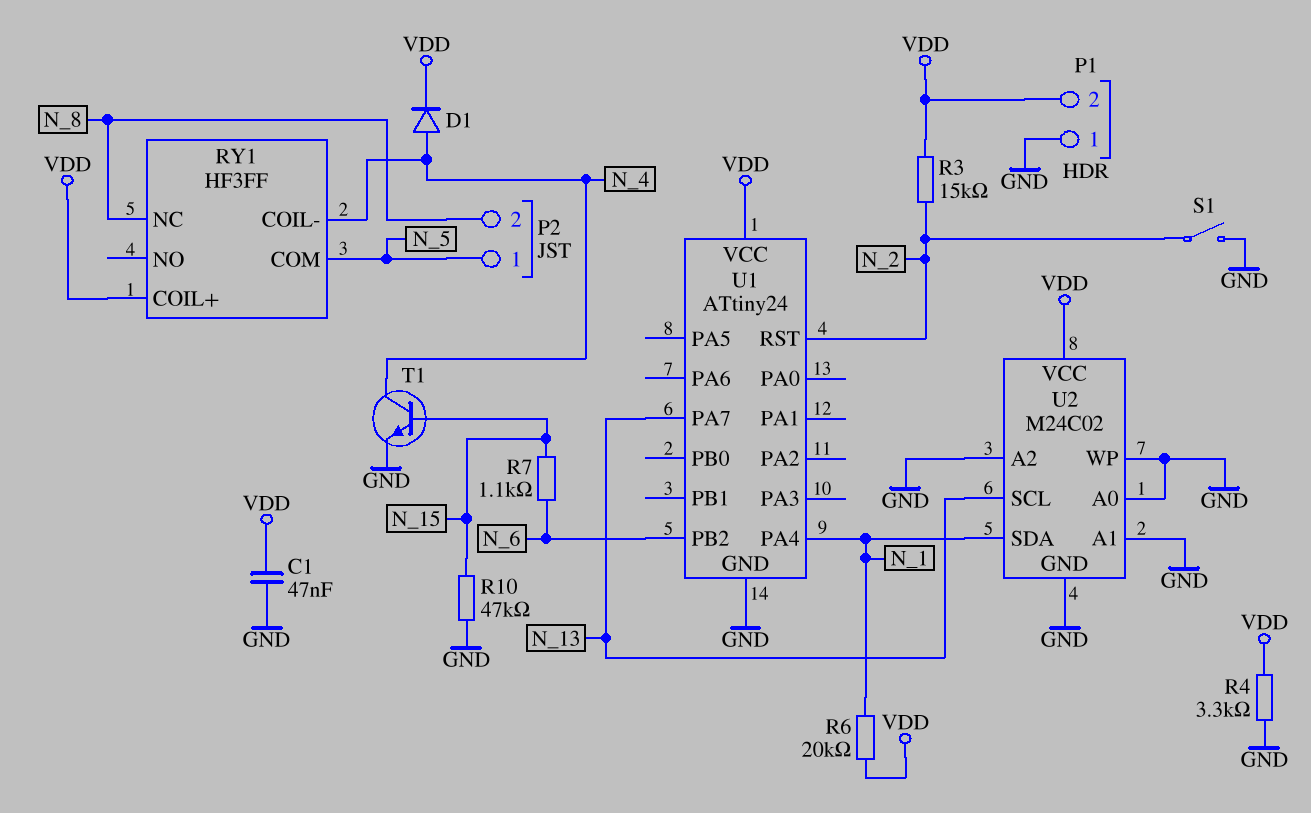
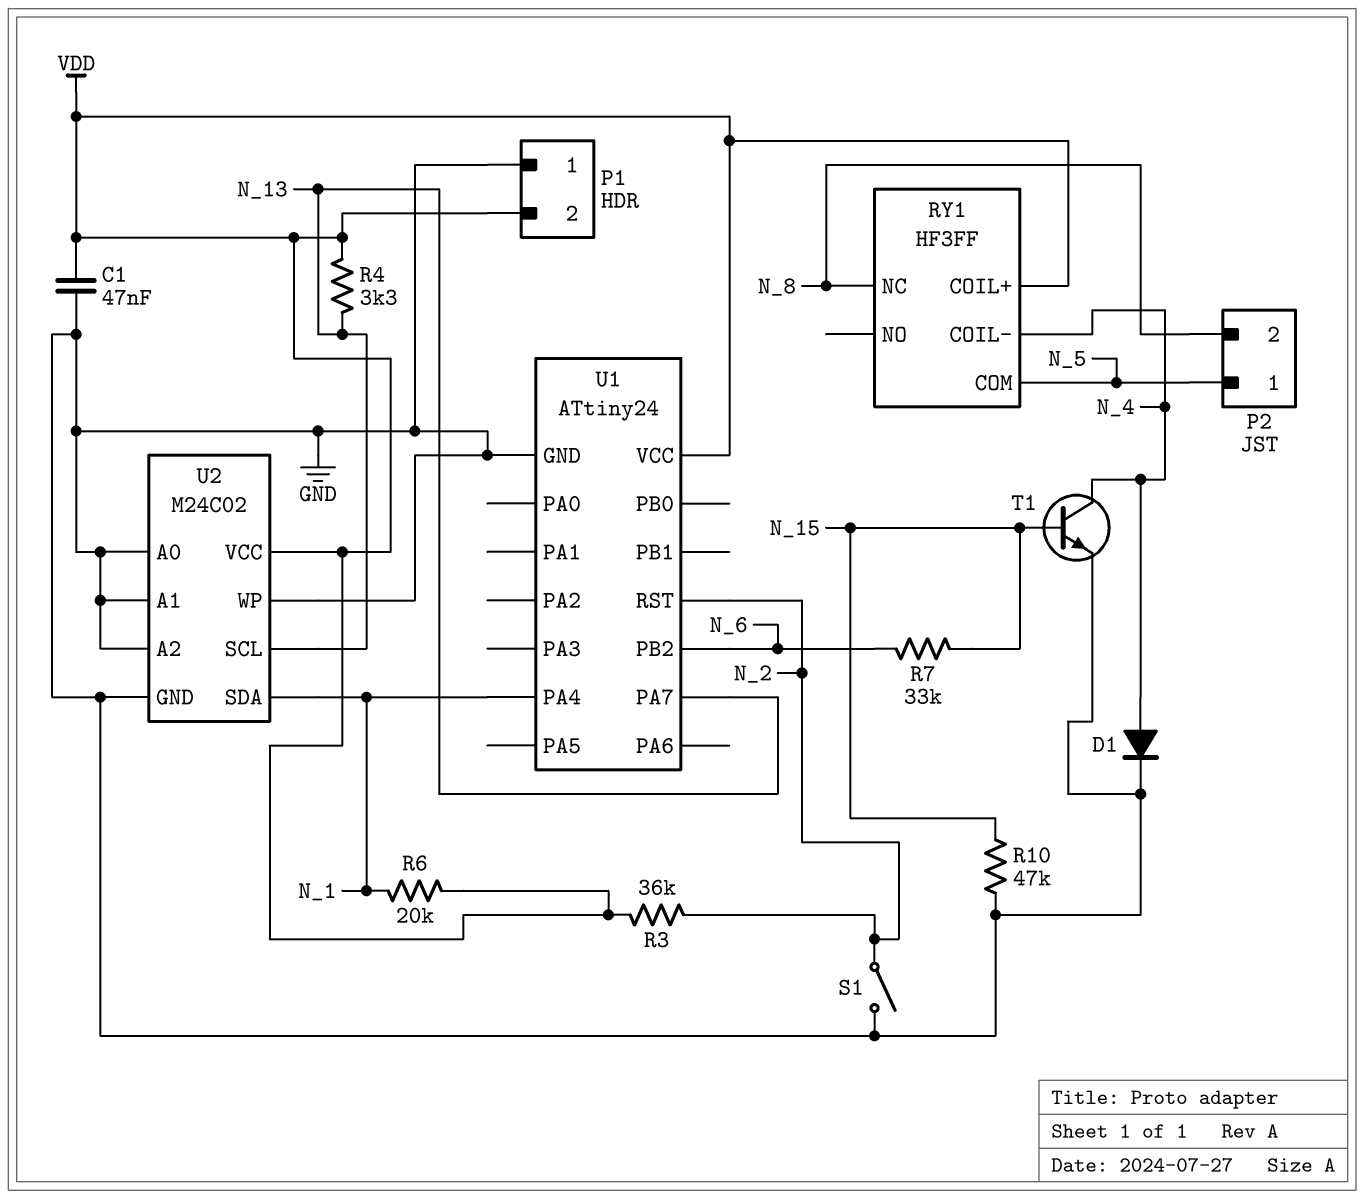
D1: diode (A N_4, K VDD) -> diode (A N_4, K GND)
R3: 15k (N_2, VDD) -> 36k (N_2, VDD)
R4: 3.3k (GND, VDD) -> 3.3k (N_13, VDD)
R7: 1.1k (N_6, N_15) -> 33k (N_6, N_15)

